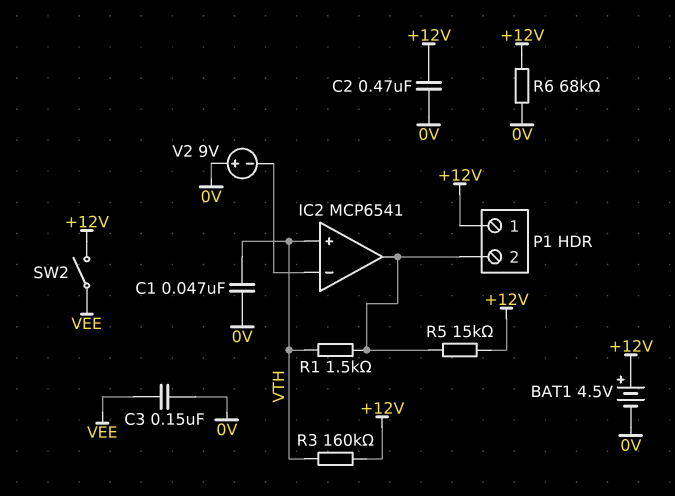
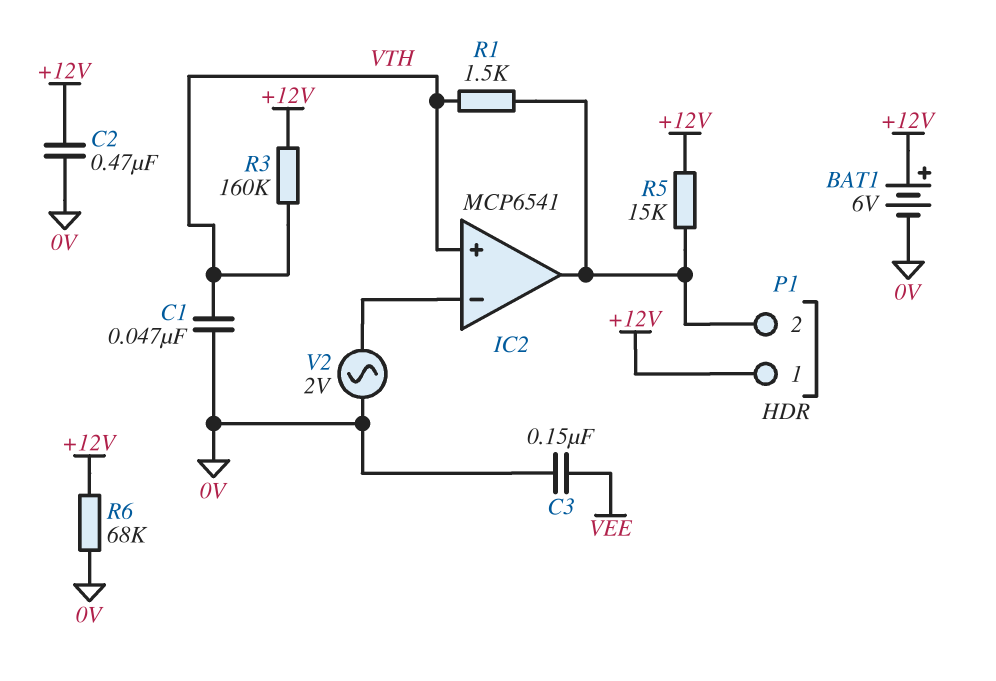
BAT1: 4.5V (plus +12V, minus 0V) -> 6V (plus +12V, minus 0V)
SW2: switch (+12V, VEE) -> none
V2: 9V (plus 0V, minus IC2/in-) -> AC 2V (0V, IC2/in-)

